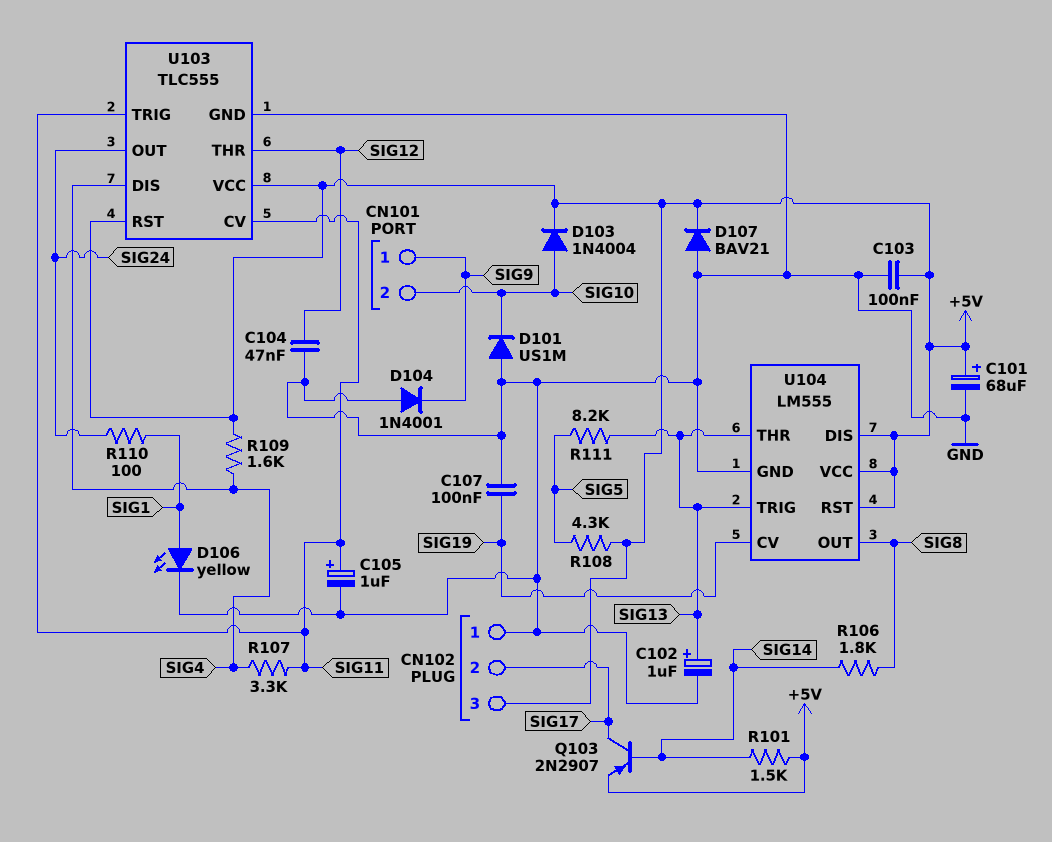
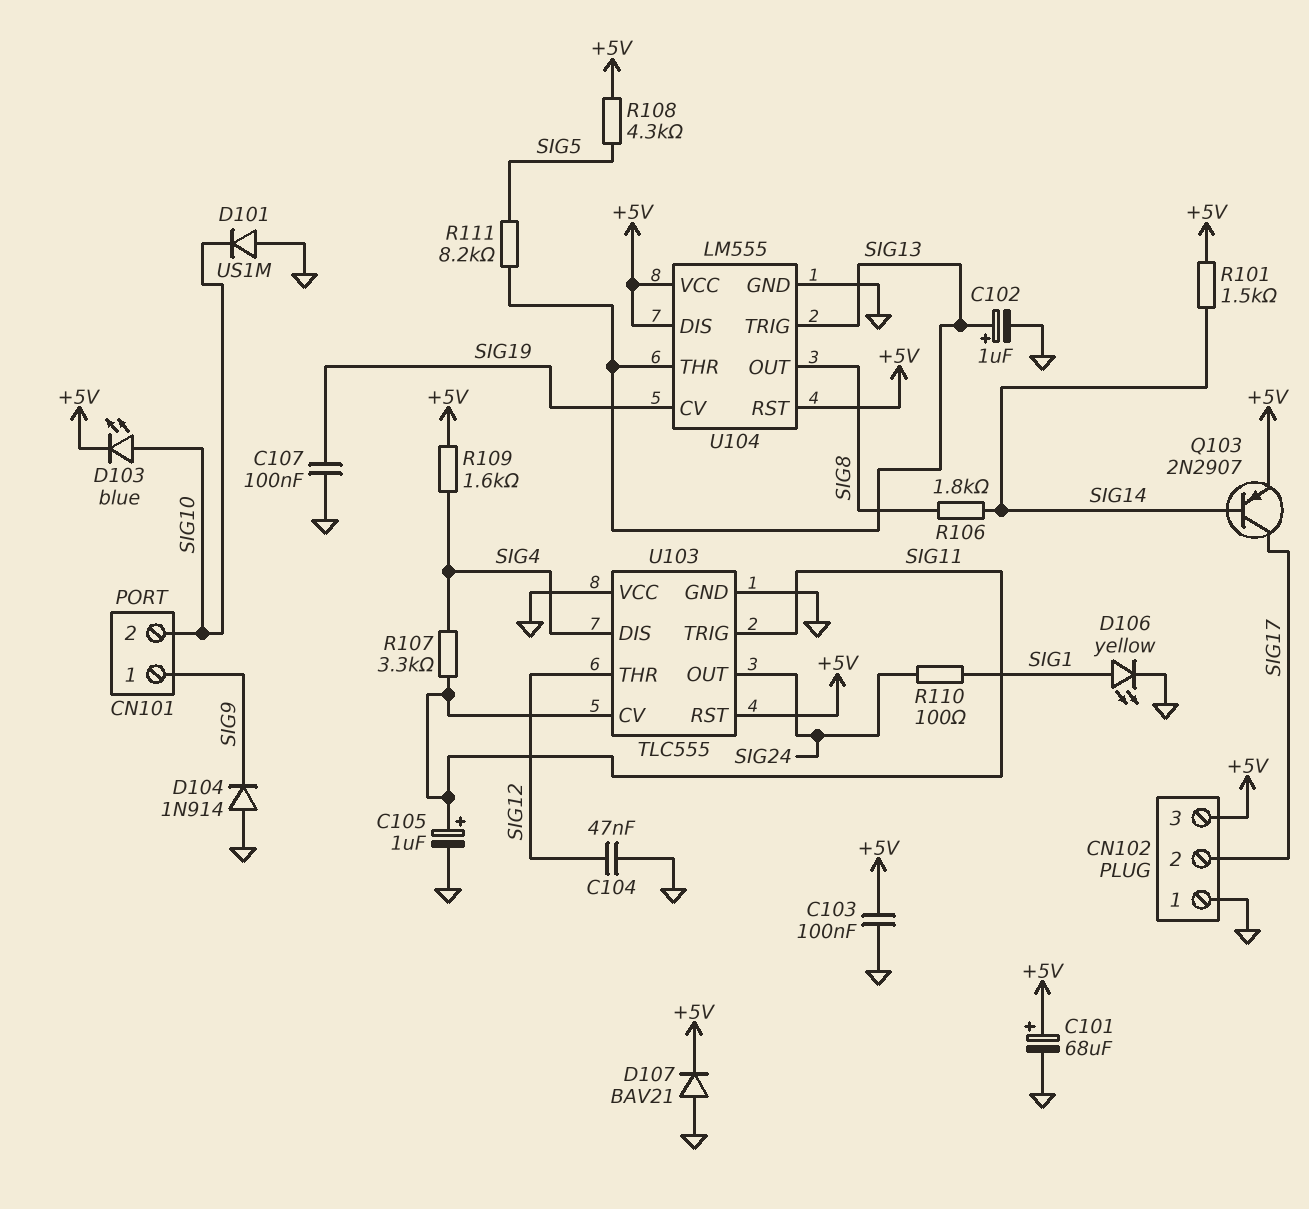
D103: diode 1N4004 (A SIG10, K +5V) -> LED blue (A SIG10, K +5V)
D104: diode 1N4001 (A GND, K SIG9) -> diode 1N914 (A GND, K SIG9)
U103 pin VCC: +5V -> GND

